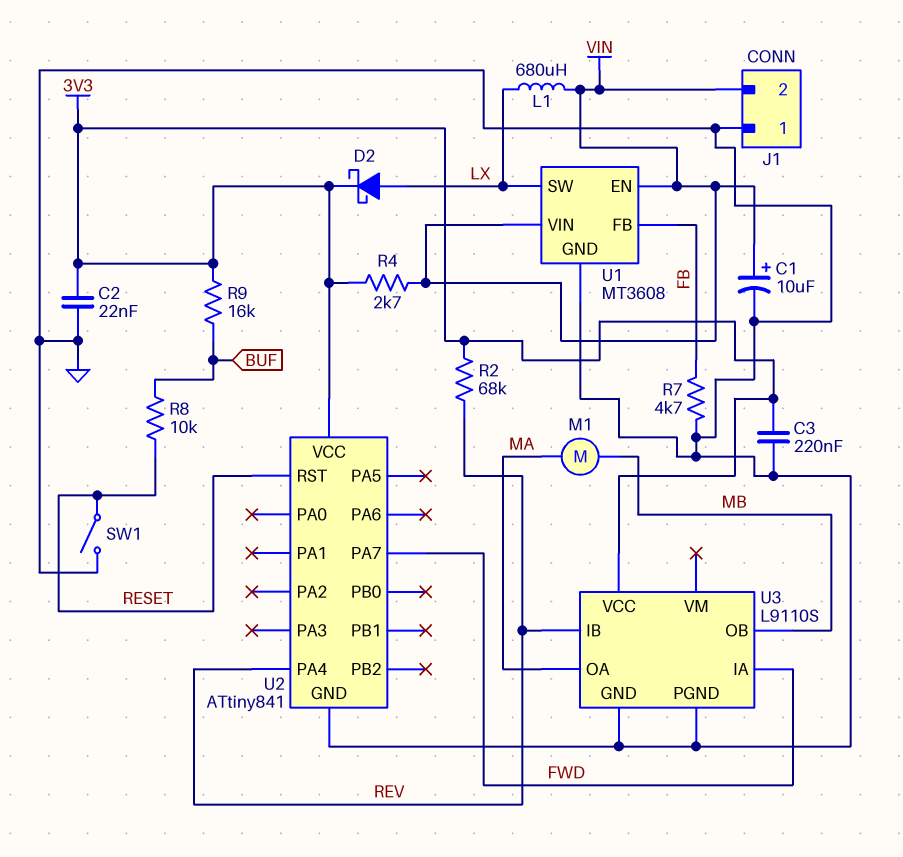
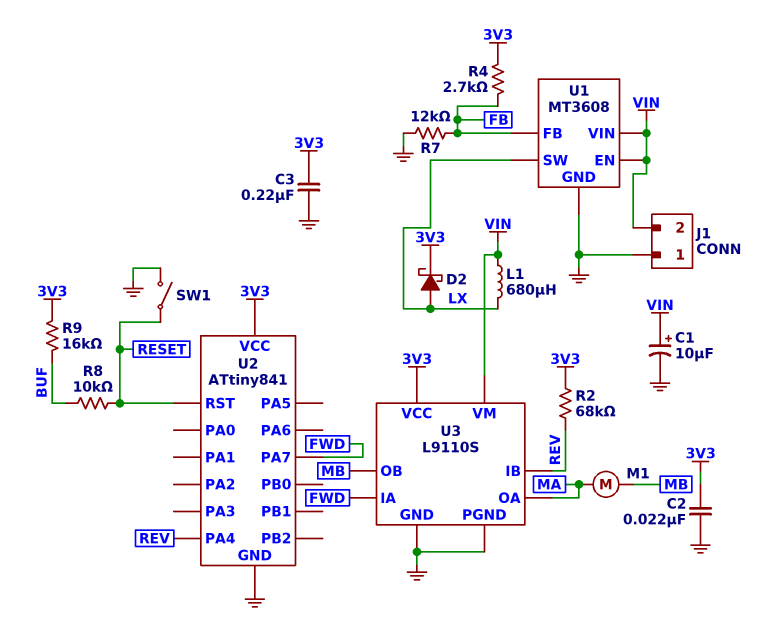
R4: 2.7k (3V3, VIN) -> 2.7k (3V3, FB)
R7: 4.7k (FB, GND) -> 12k (FB, GND)
U3 pin VM: none -> VIN

